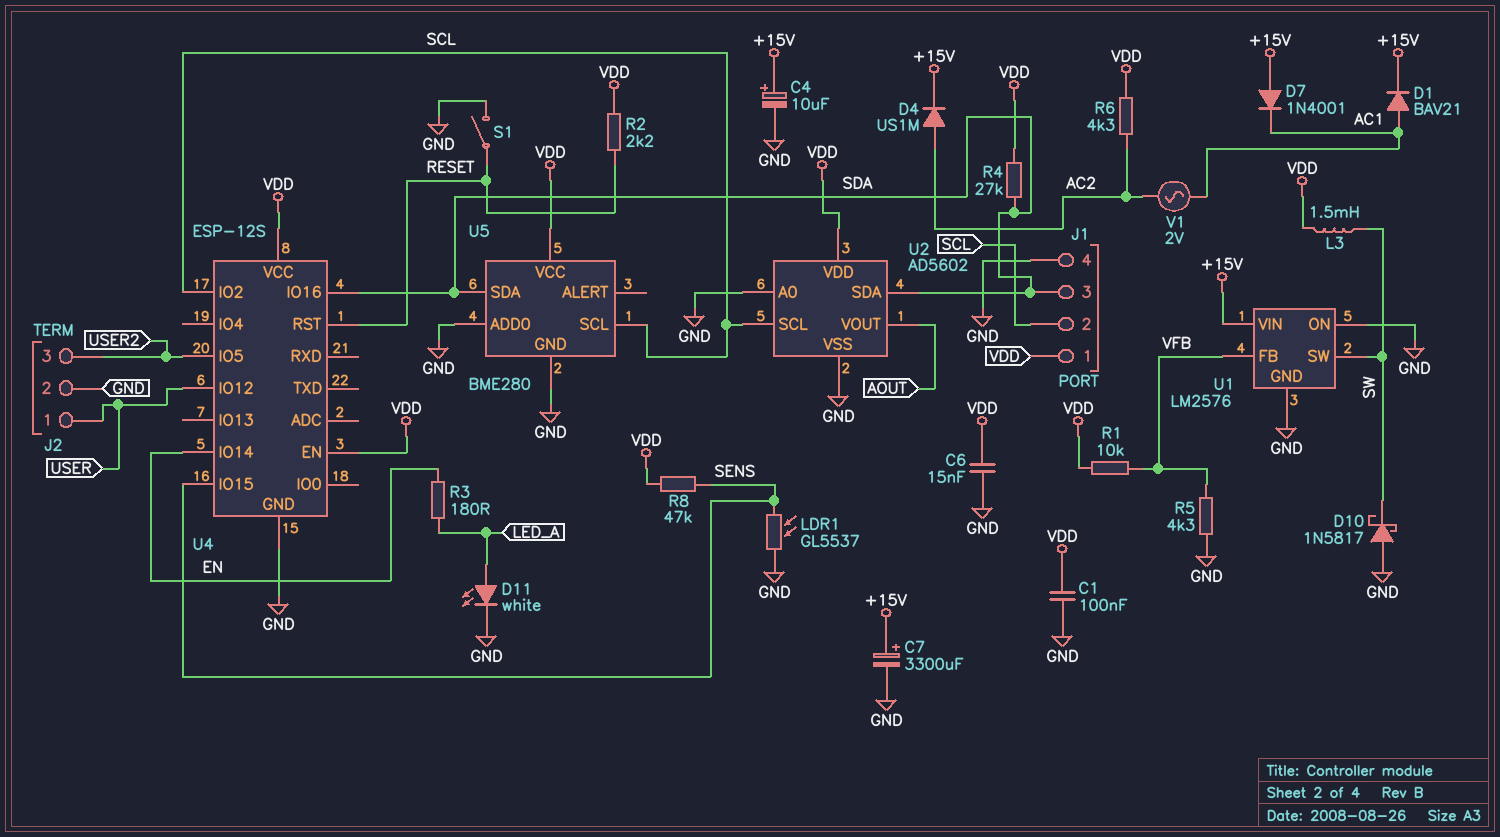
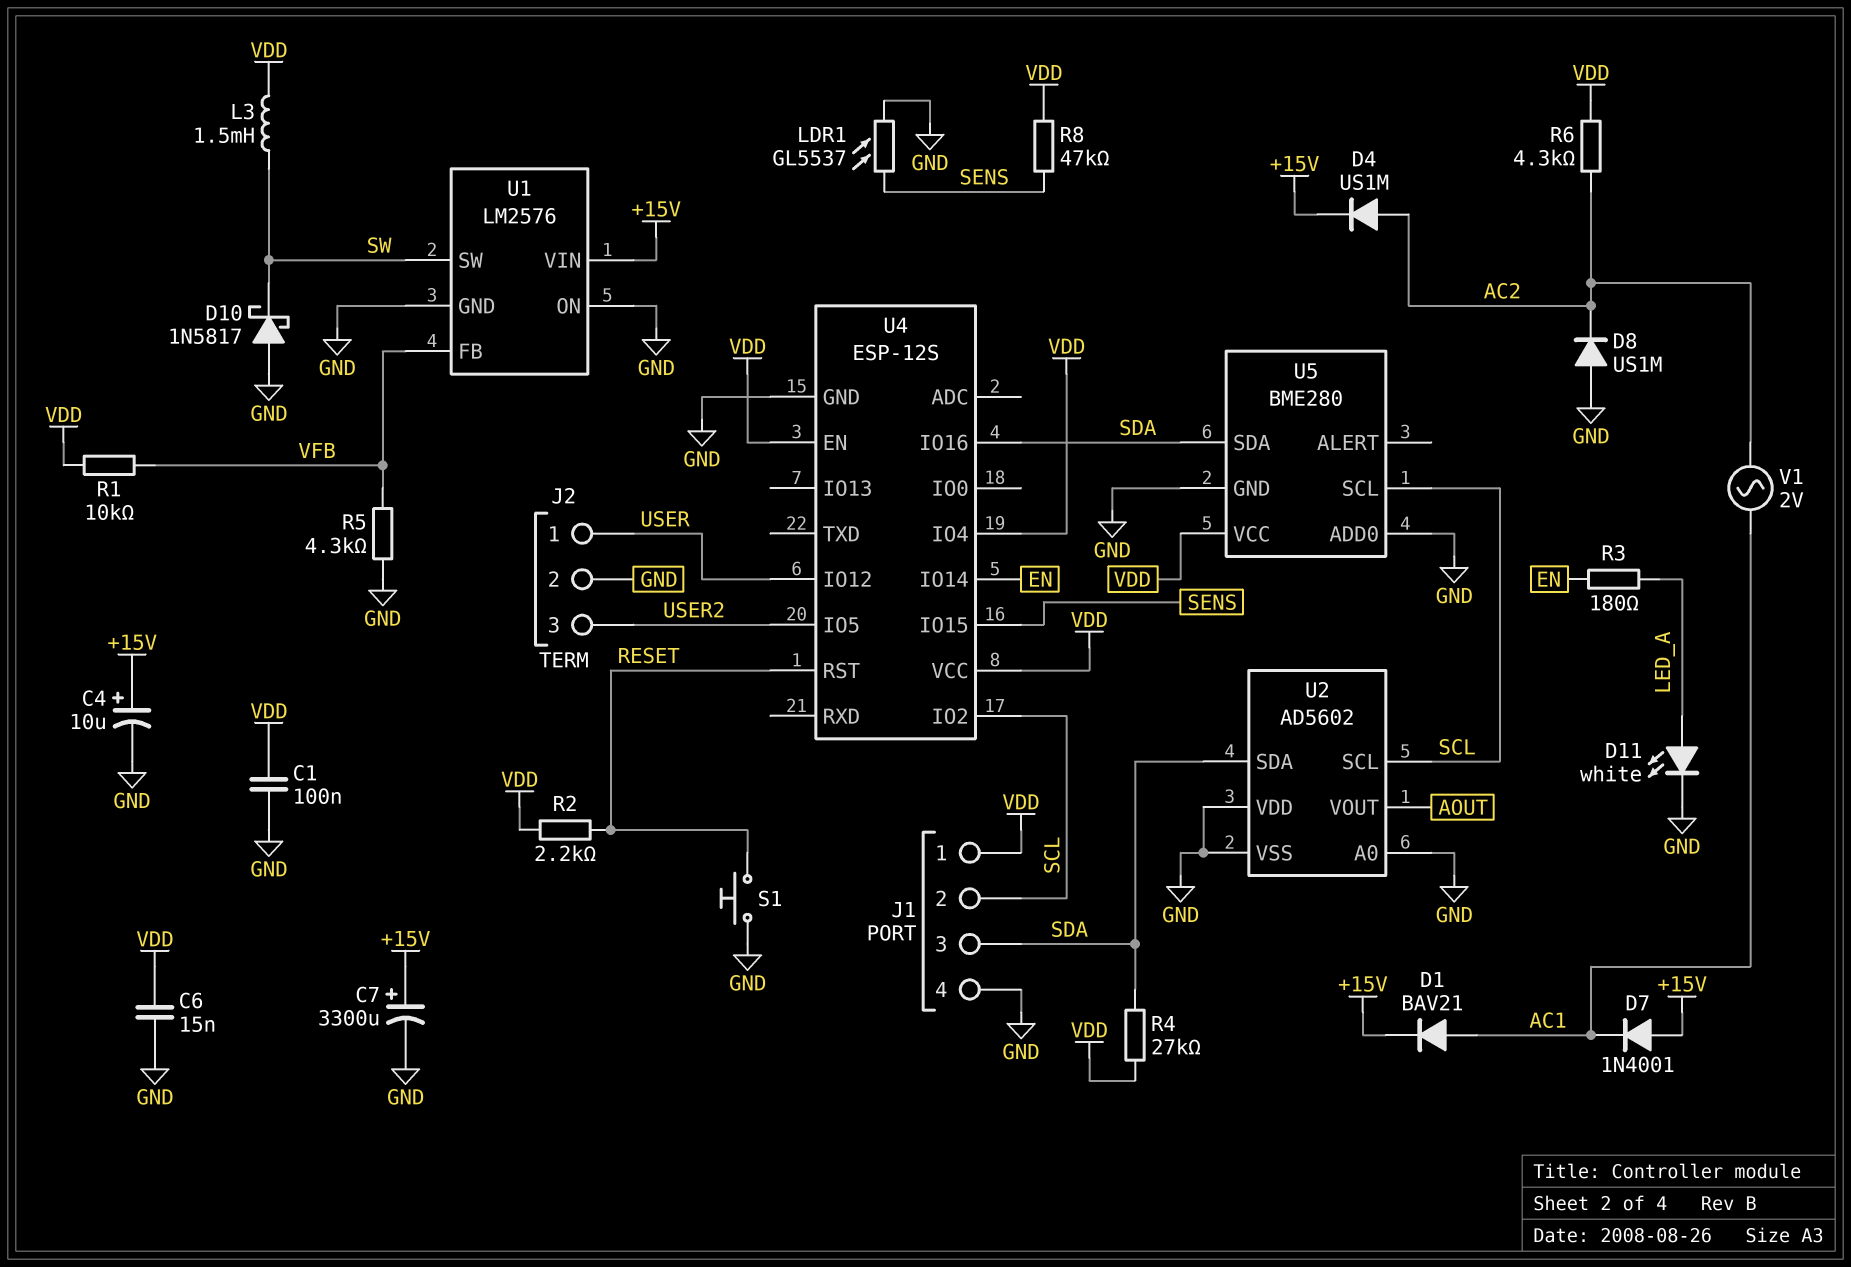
D8: none -> diode US1M (A GND, K AC2)
S1: switch (GND, RESET) -> button (GND, RESET)
U2 pin VDD: VDD -> GND
U4 pin IO4: none -> VDD

